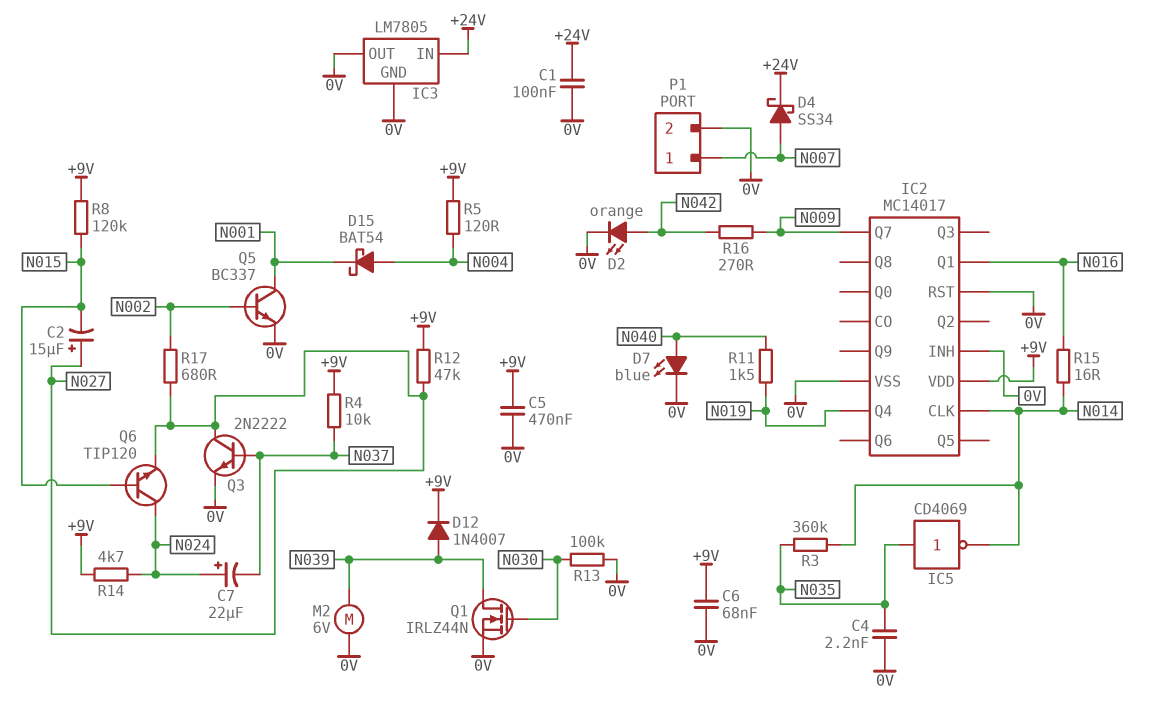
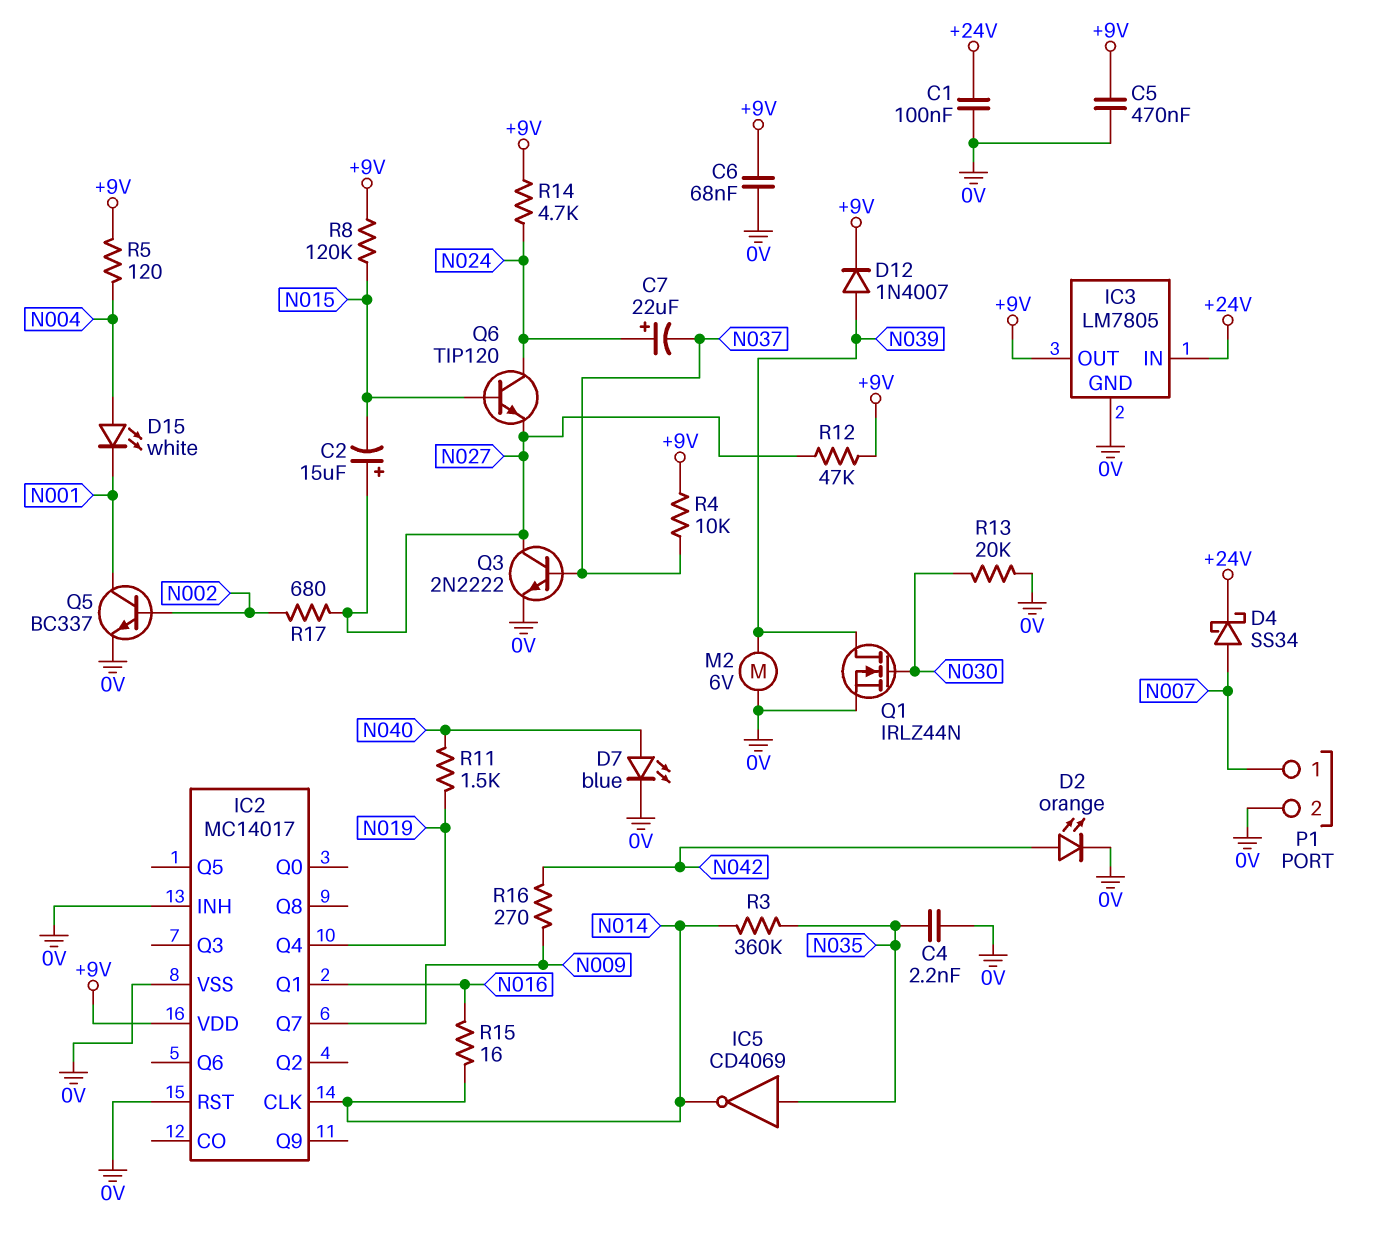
D15: schottky BAT54 (A N004, K N001) -> LED white (A N004, K N001)
IC3 pin OUT: 0V -> +9V
R13: 100k (0V, N030) -> 20k (0V, N030)

